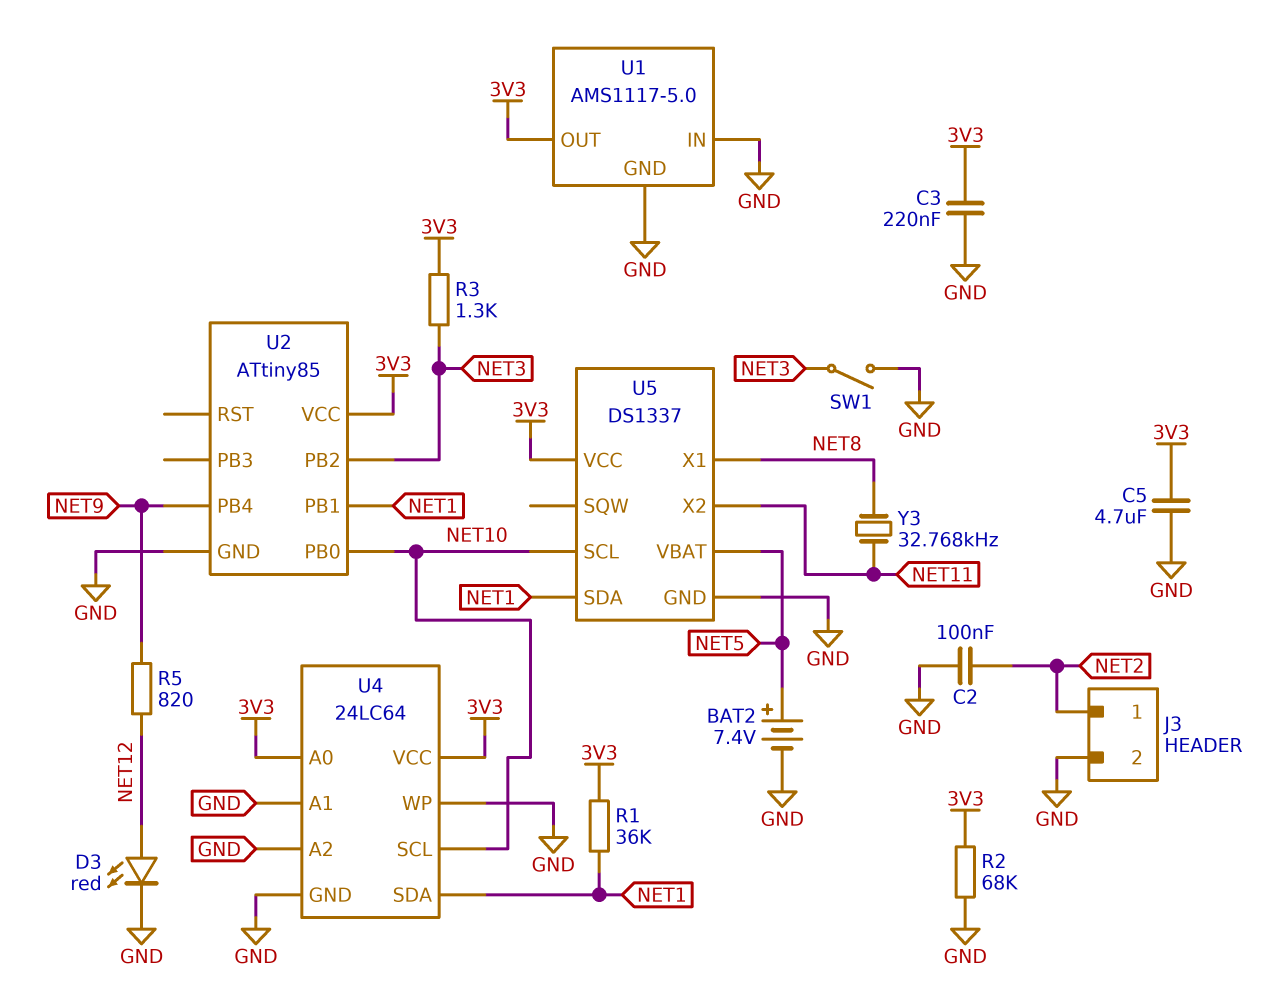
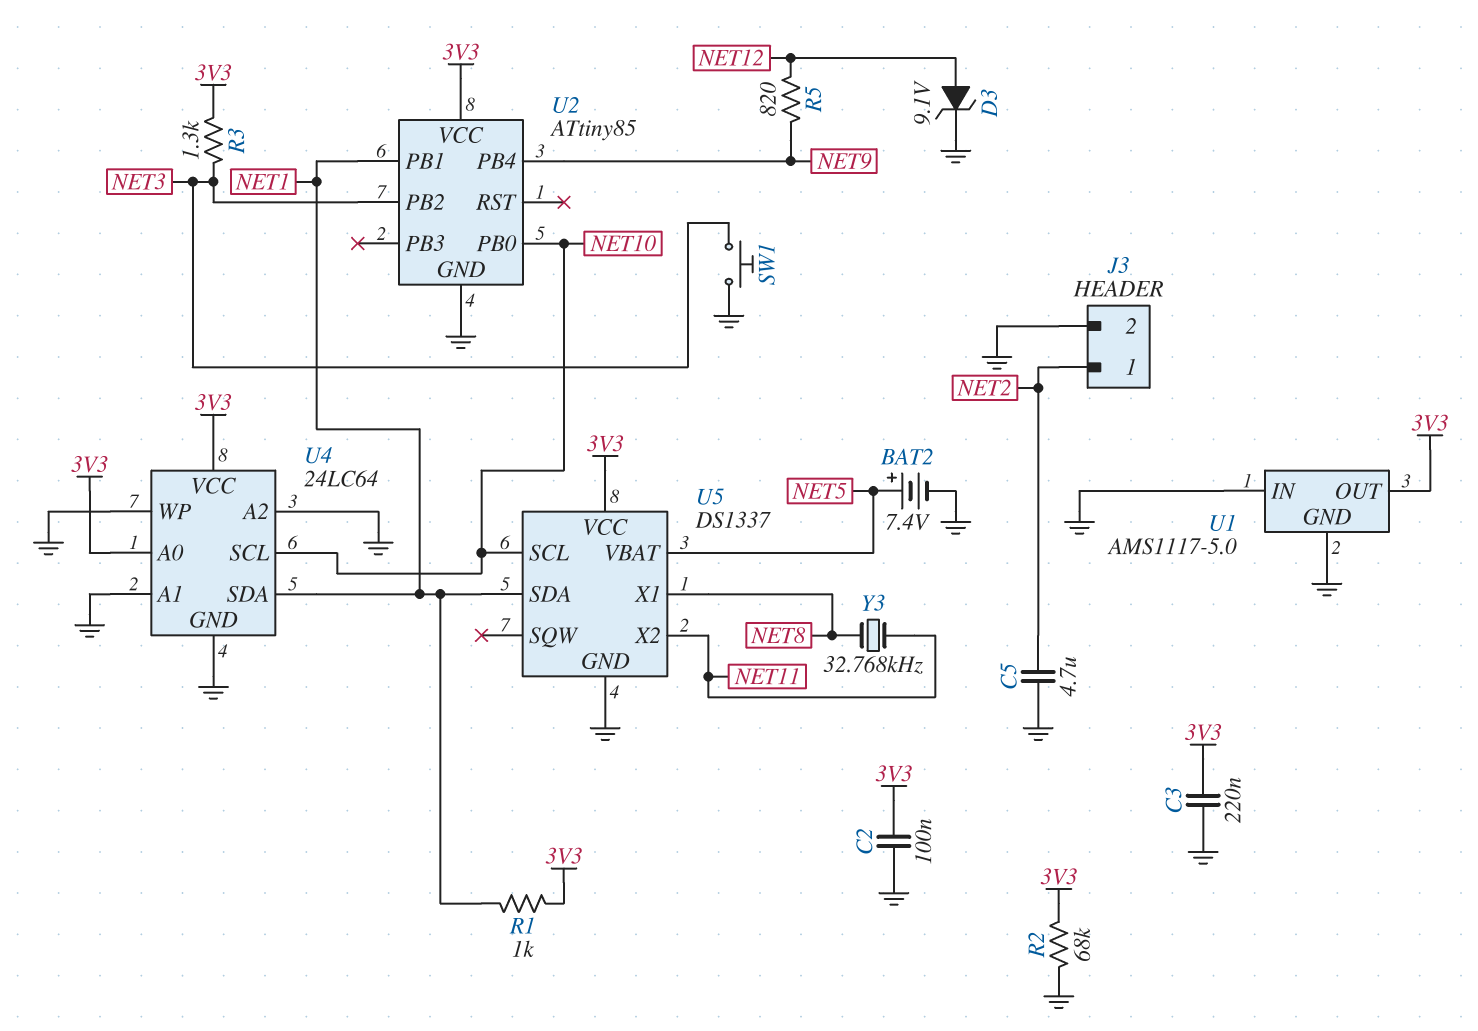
C2: 100nF (GND, NET2) -> 100nF (3V3, GND)
C5: 4.7uF (3V3, GND) -> 4.7uF (GND, NET2)
D3: LED red (A NET12, K GND) -> zener 9.1V (A NET12, K GND)
R1: 36k (3V3, NET1) -> 1k (3V3, NET1)
SW1: switch (GND, NET3) -> button (GND, NET3)

